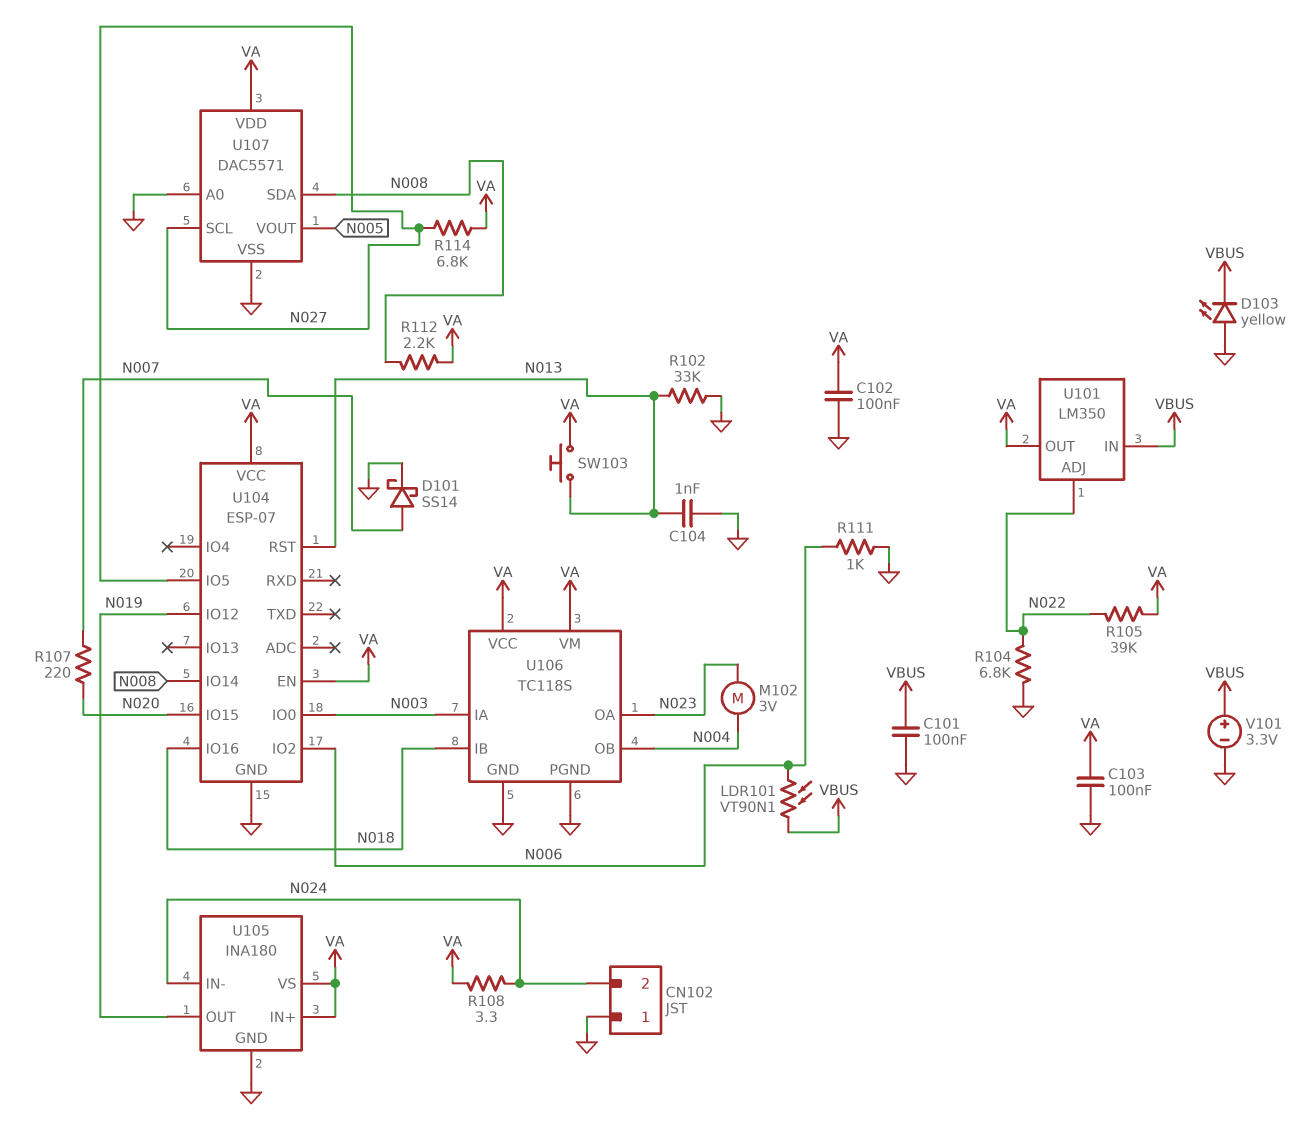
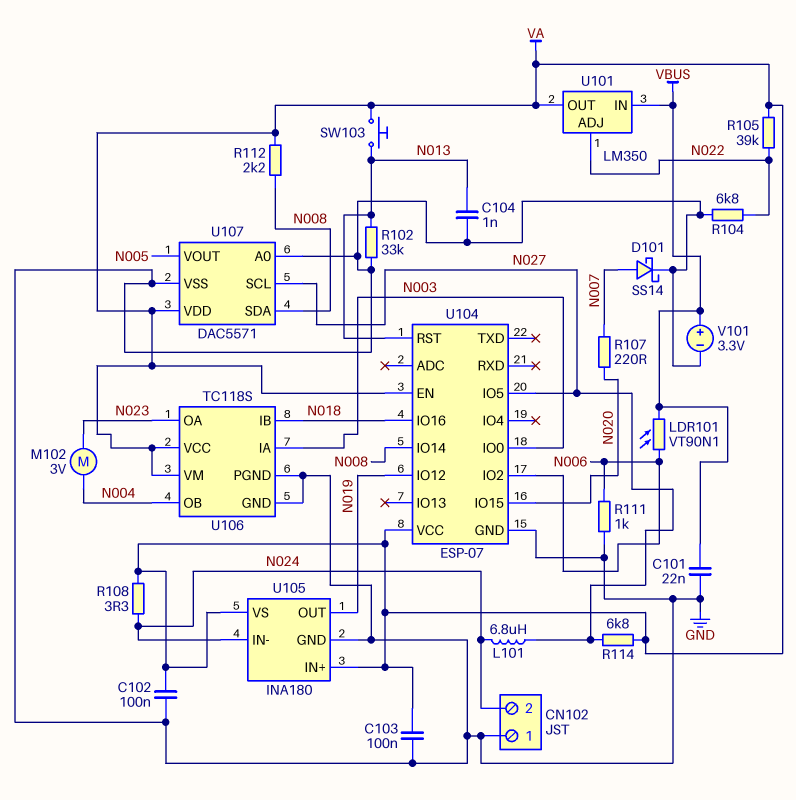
C101: 100nF (GND, VBUS) -> 22nF (GND, VBUS)
D103: LED yellow (A GND, K VBUS) -> none
L101: none -> 6.8uH (N024, N027)

